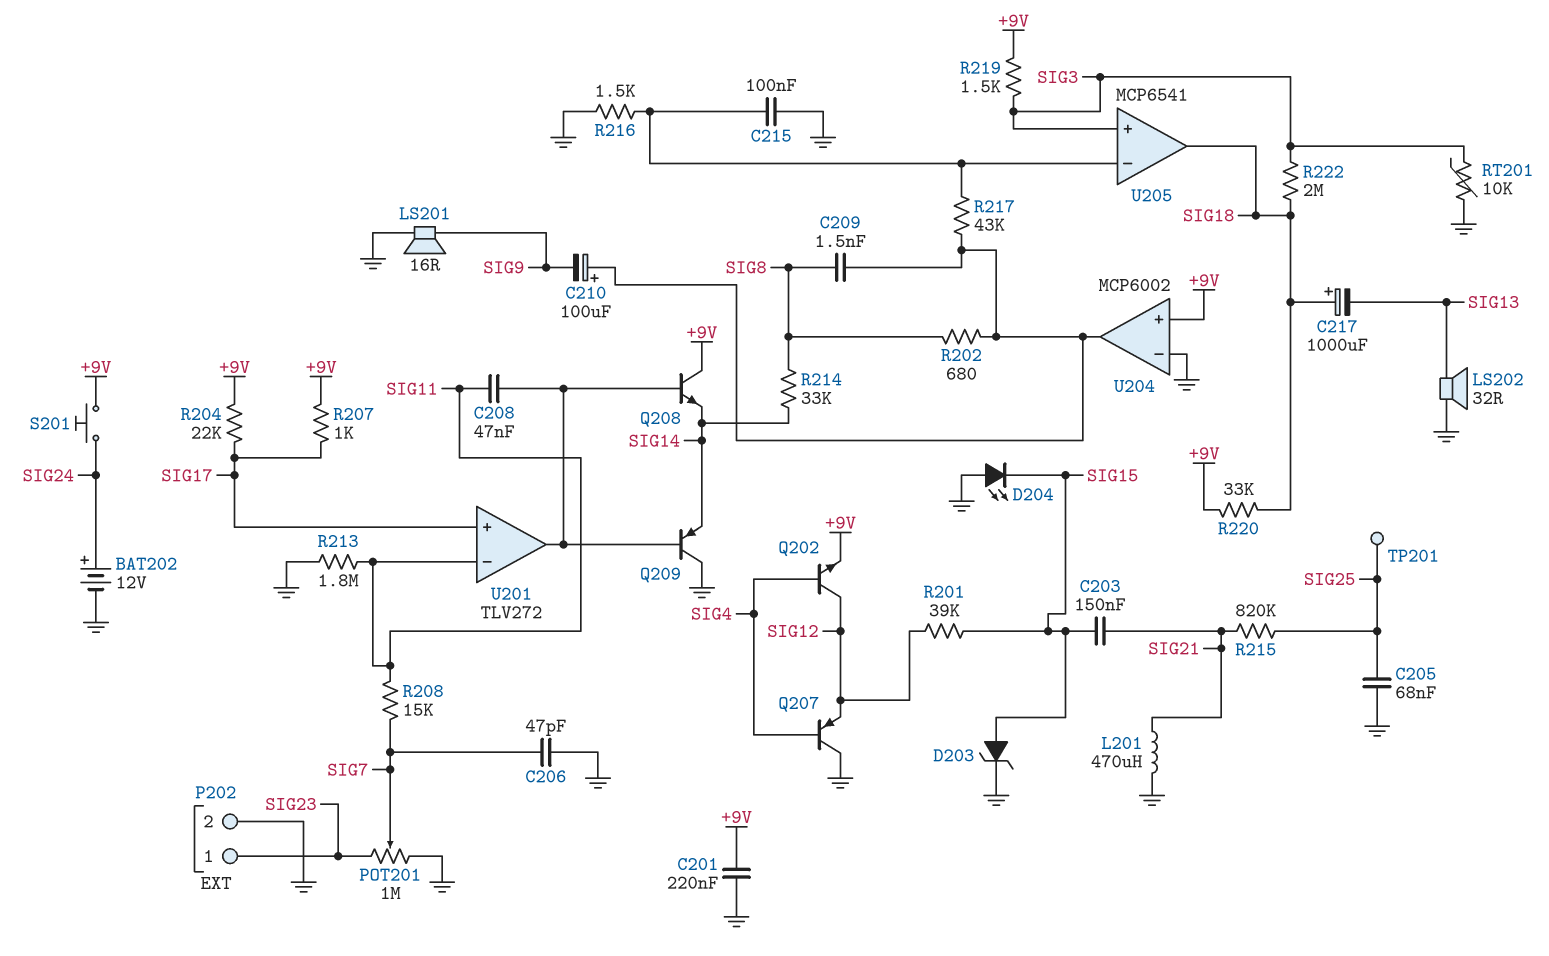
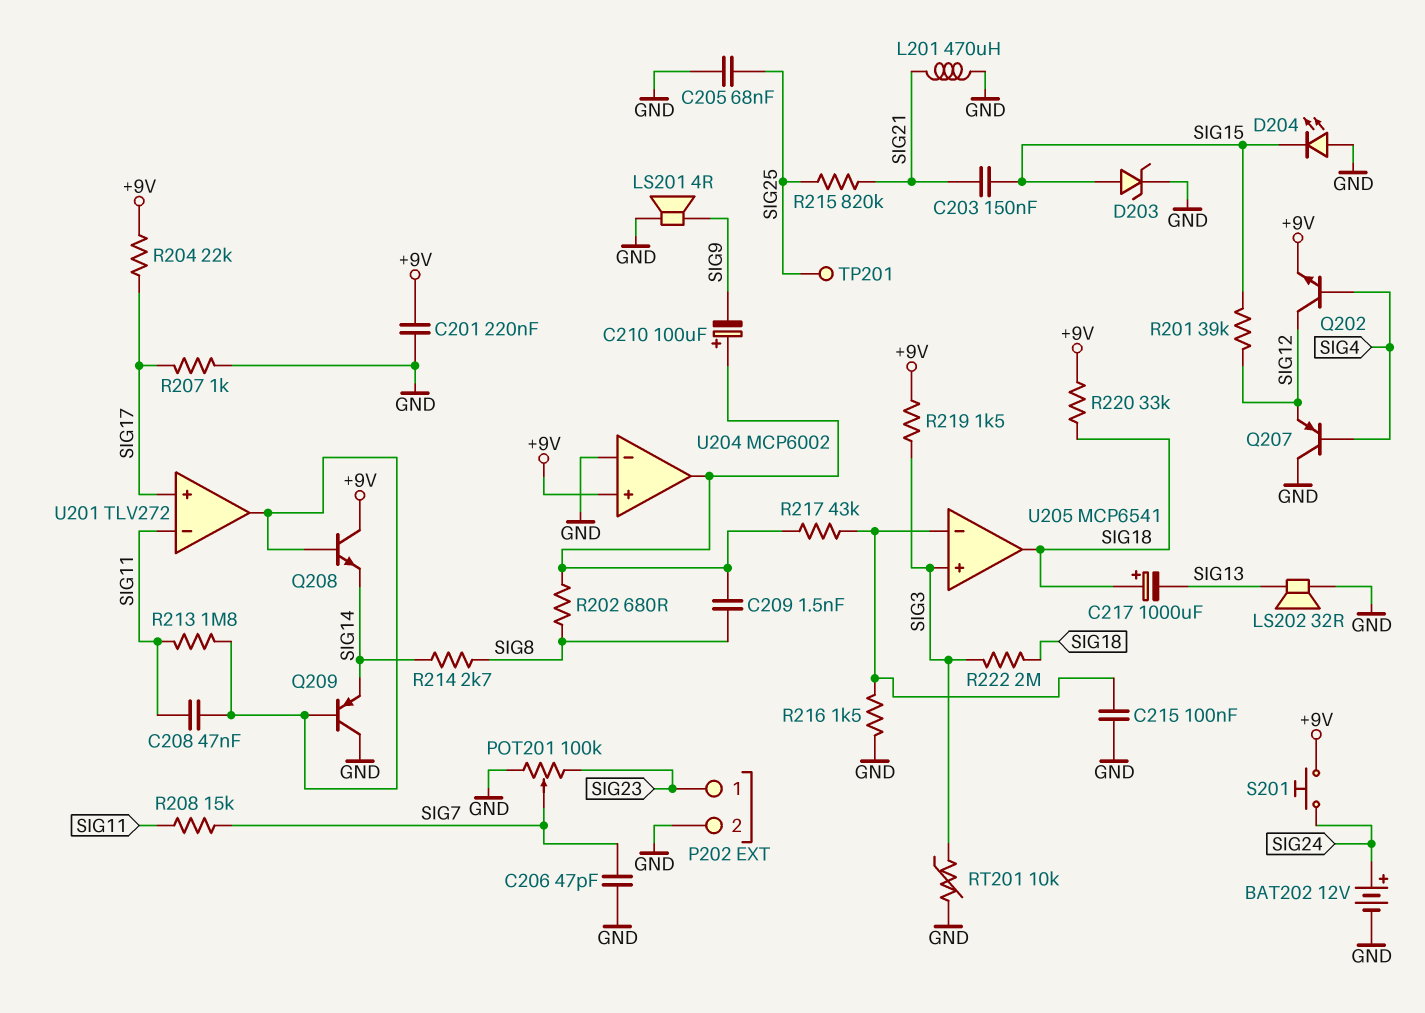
LS201: speaker 16R (GND, SIG9) -> speaker 4R (GND, SIG9)
POT201: 1M (GND, SIG23, wiper SIG7) -> 100k (GND, SIG23, wiper SIG7)
R207: 1k (+9V, SIG17) -> 1k (GND, SIG17)
R213: 1.8M (GND, SIG11) -> 1.8M (SIG11, U201/out)
R214: 33k (SIG8, SIG14) -> 2.7k (SIG8, SIG14)

